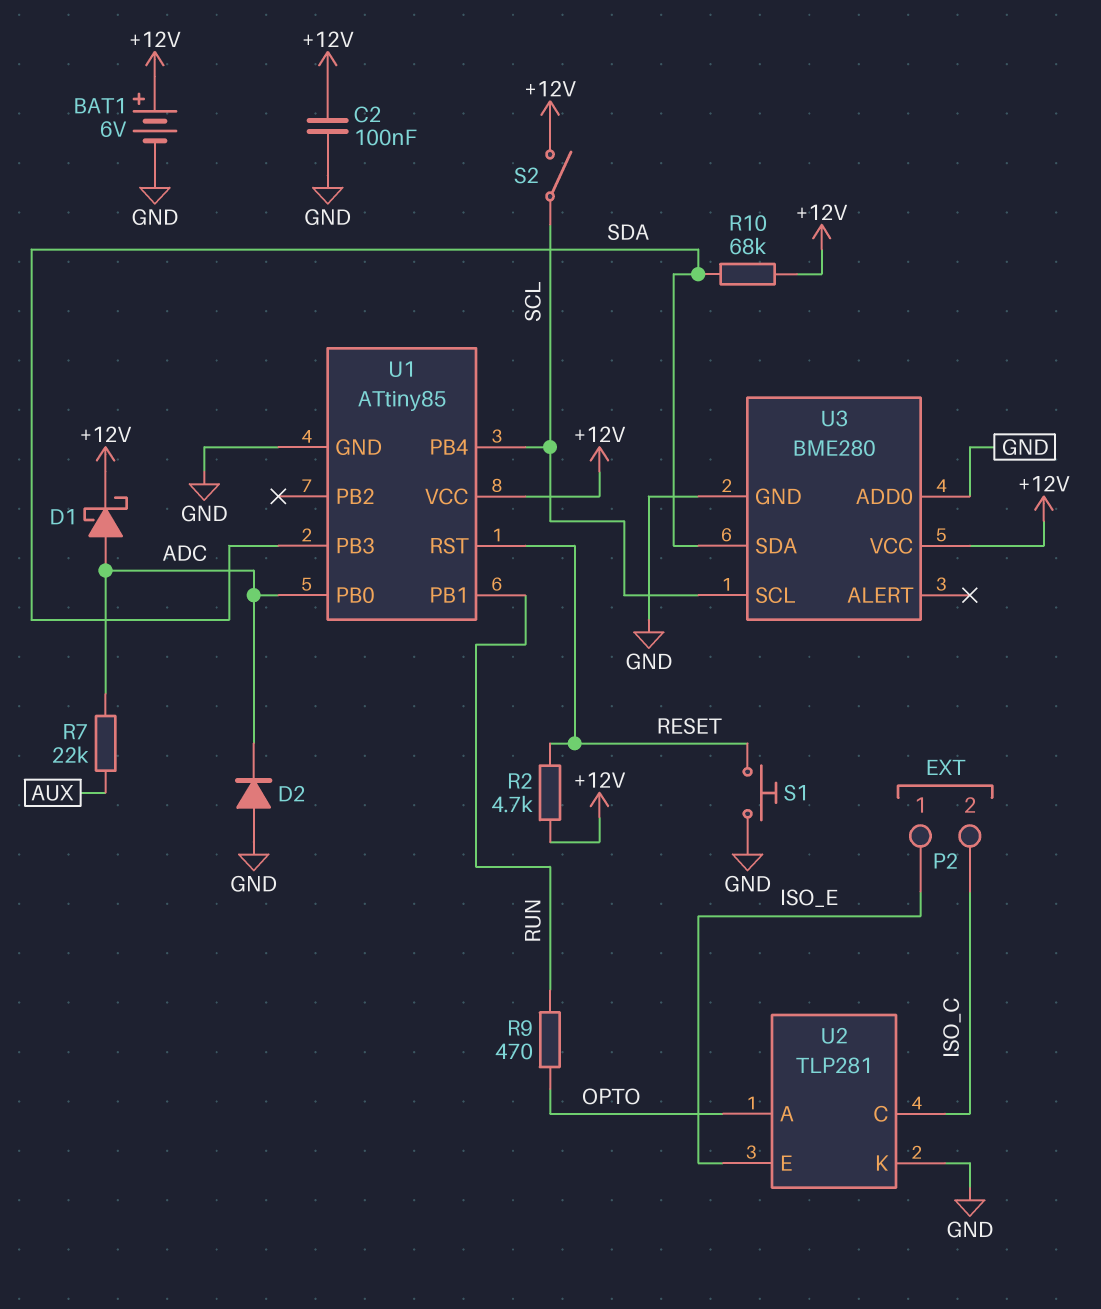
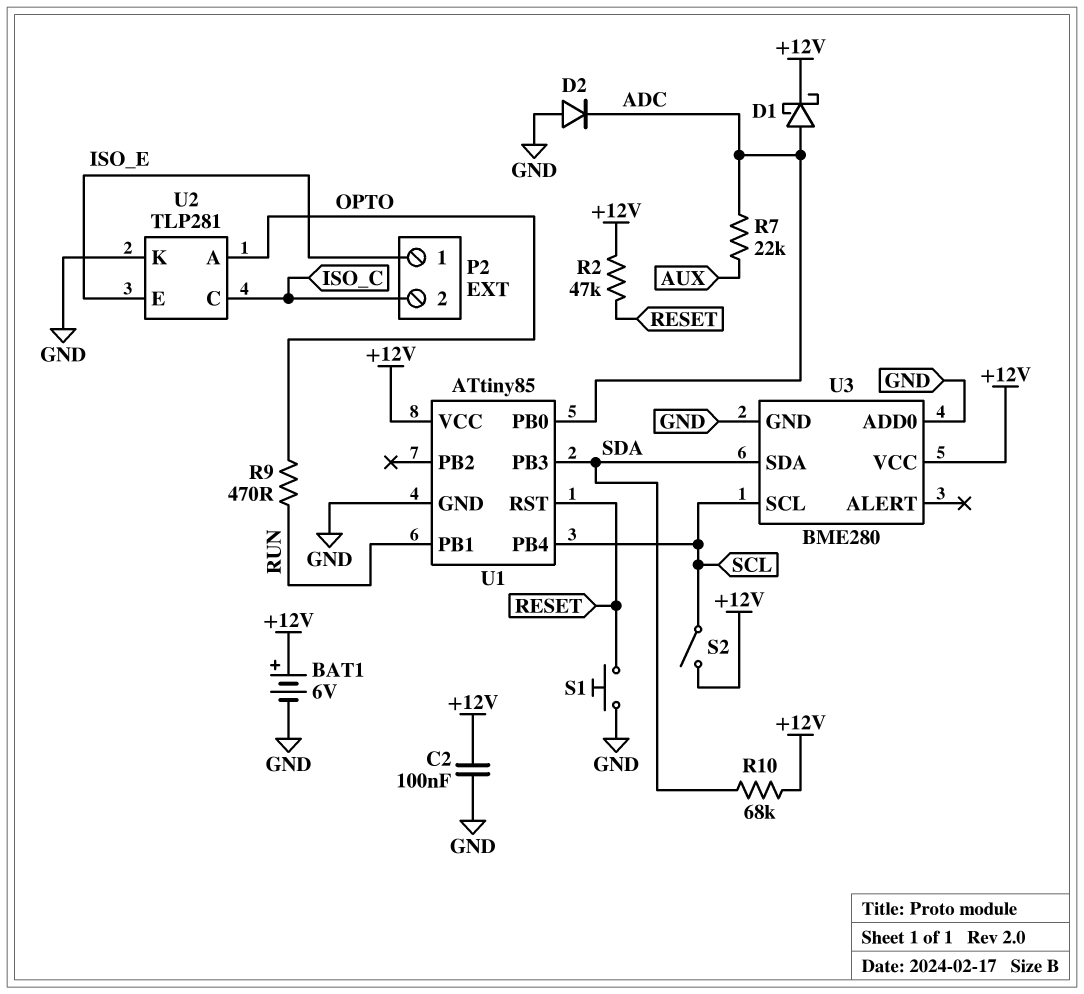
R2: 4.7k (+12V, RESET) -> 47k (+12V, RESET)

